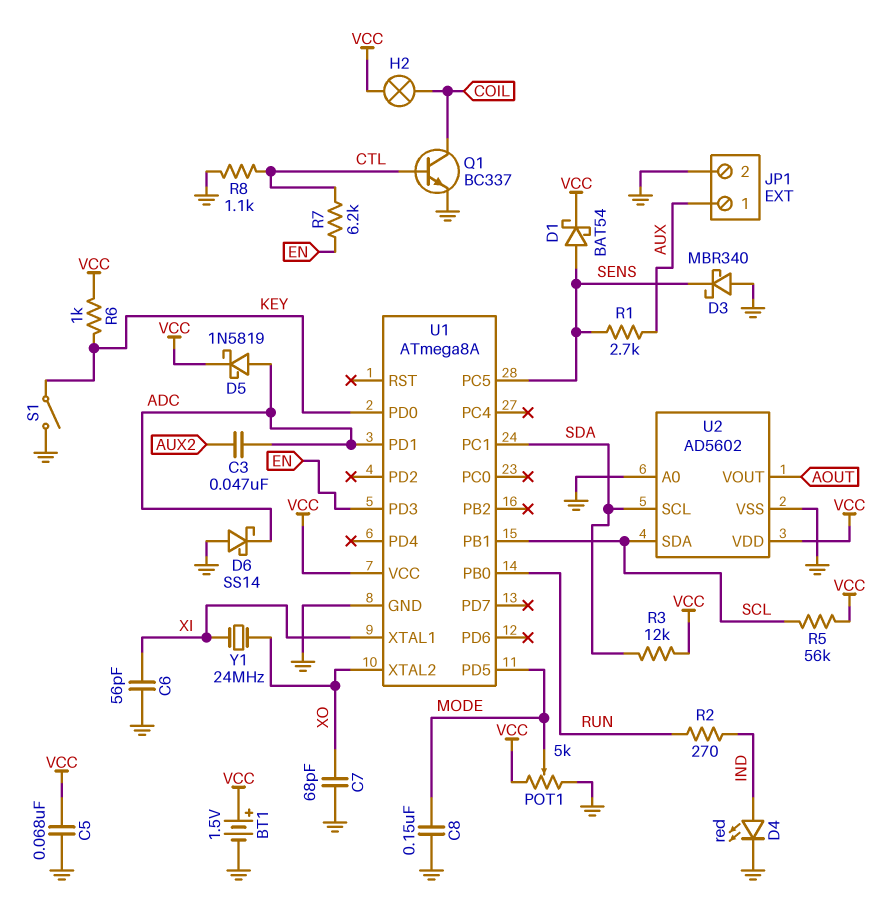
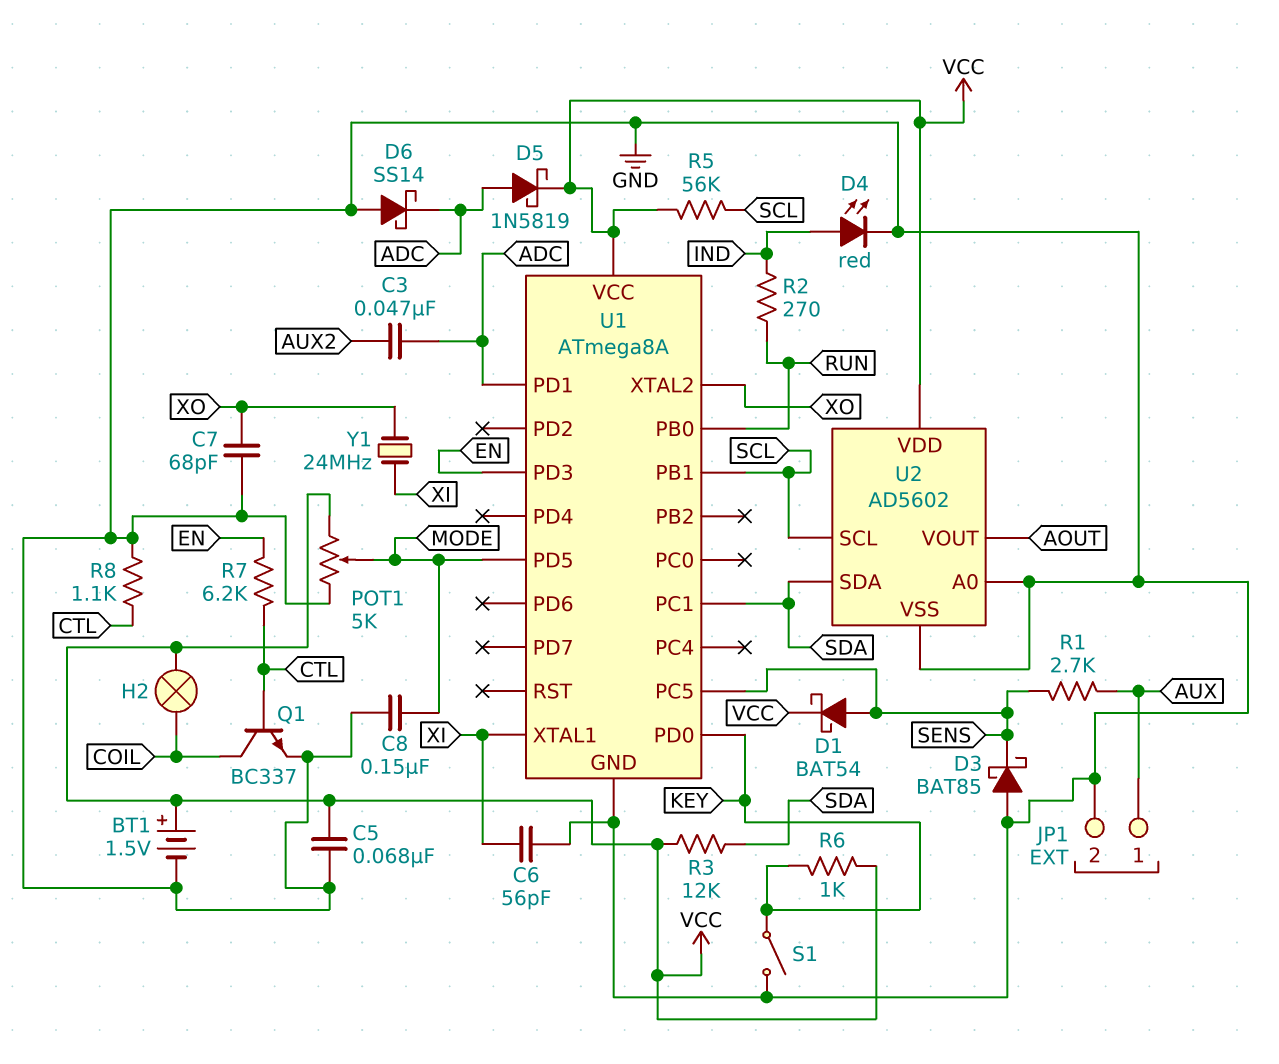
D3: schottky MBR340 (A GND, K SENS) -> schottky BAT85 (A GND, K SENS)
U2 pin SCL: SDA -> SCL
U2 pin SDA: SCL -> SDA

